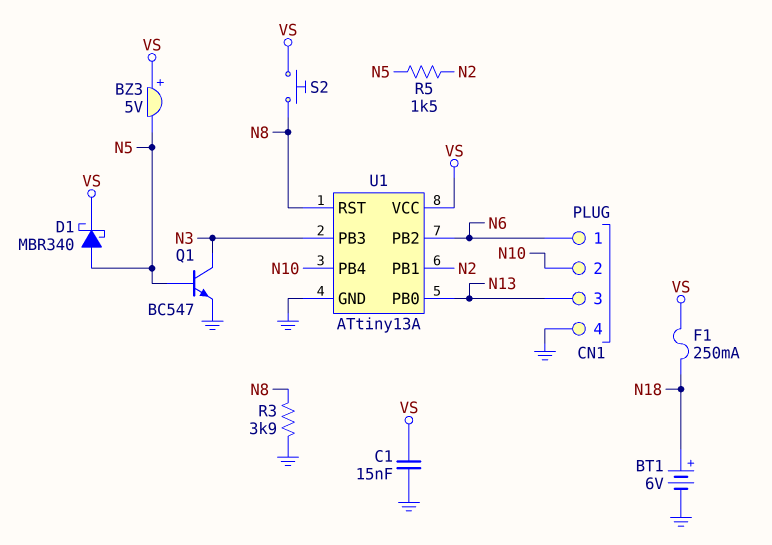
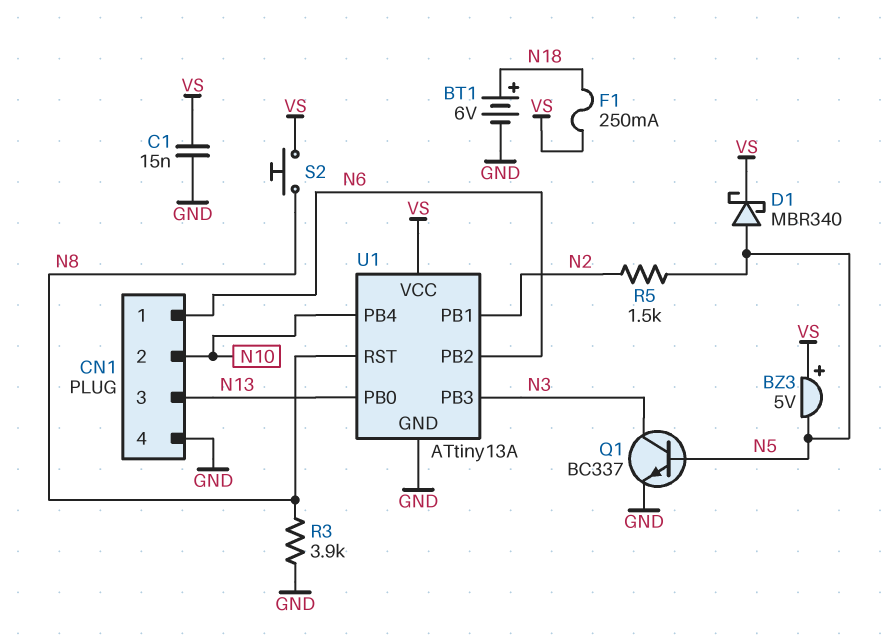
Q1: NPN BC547 (B N5, C N3, E GND) -> NPN BC337 (B N5, C N3, E GND)

